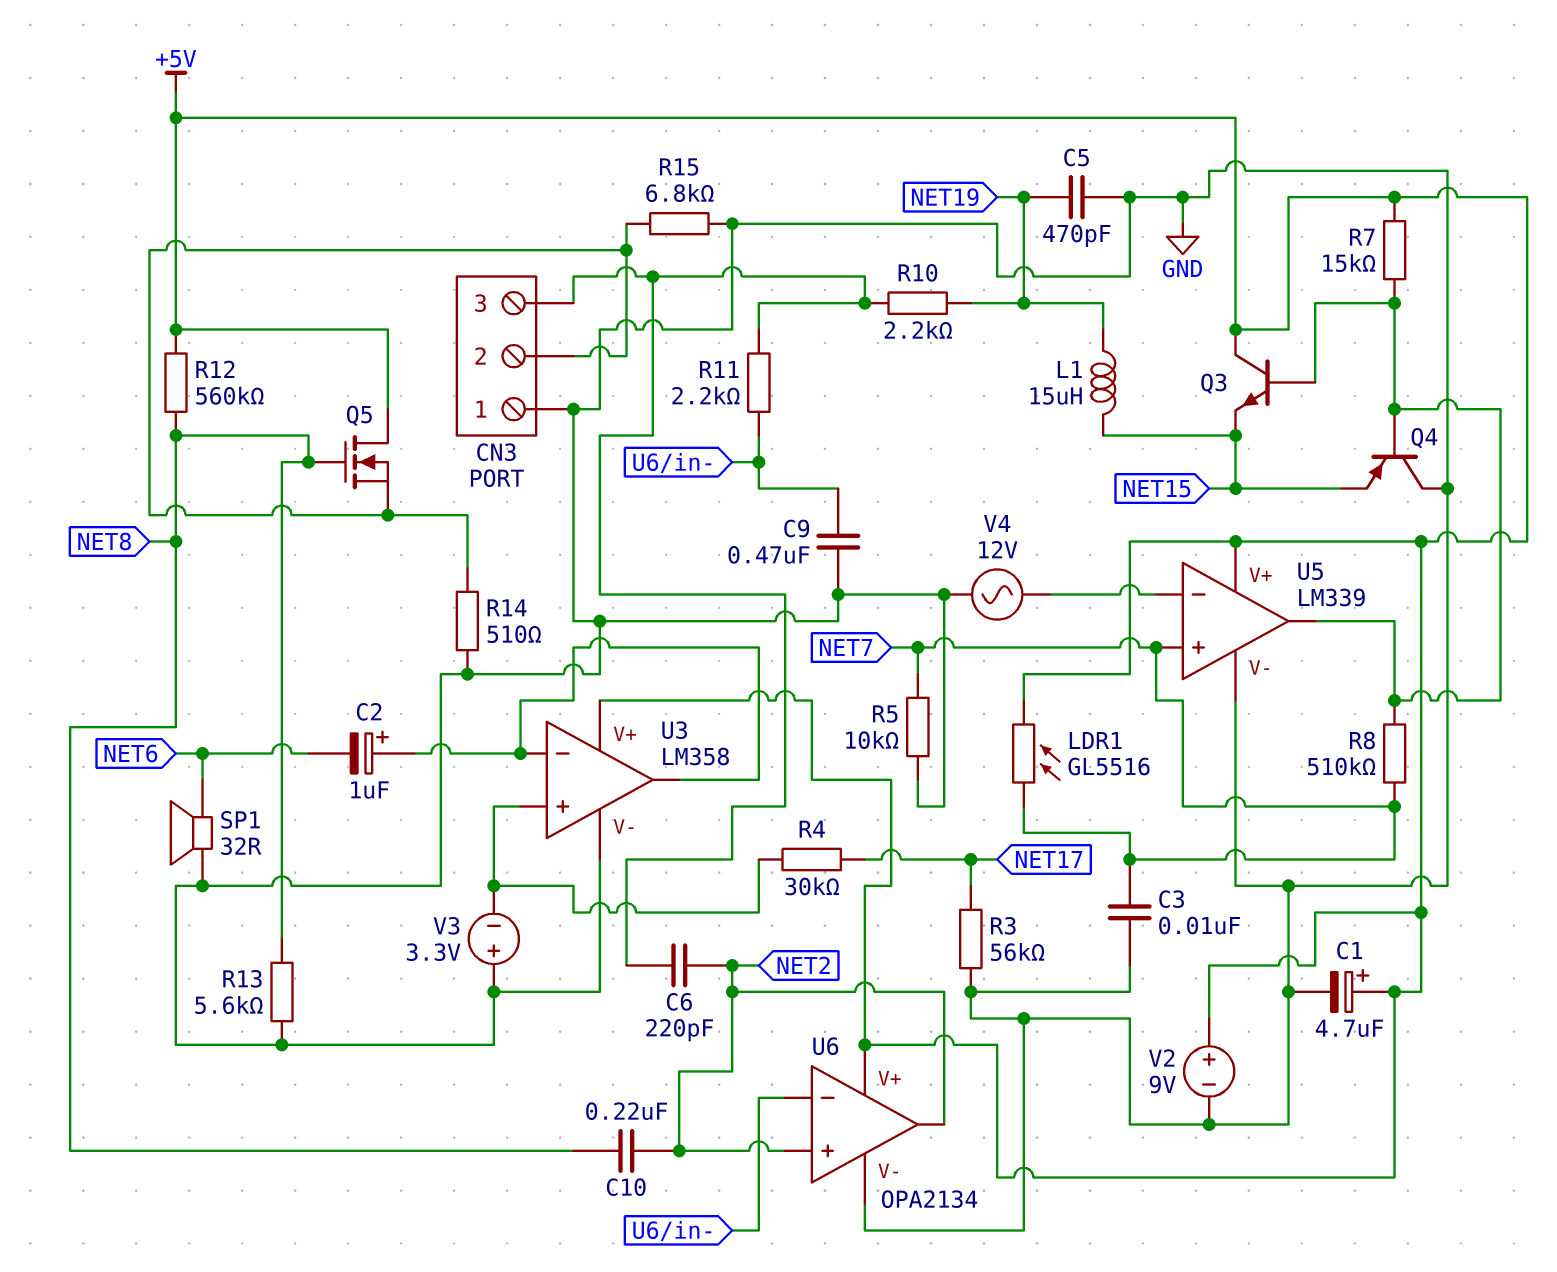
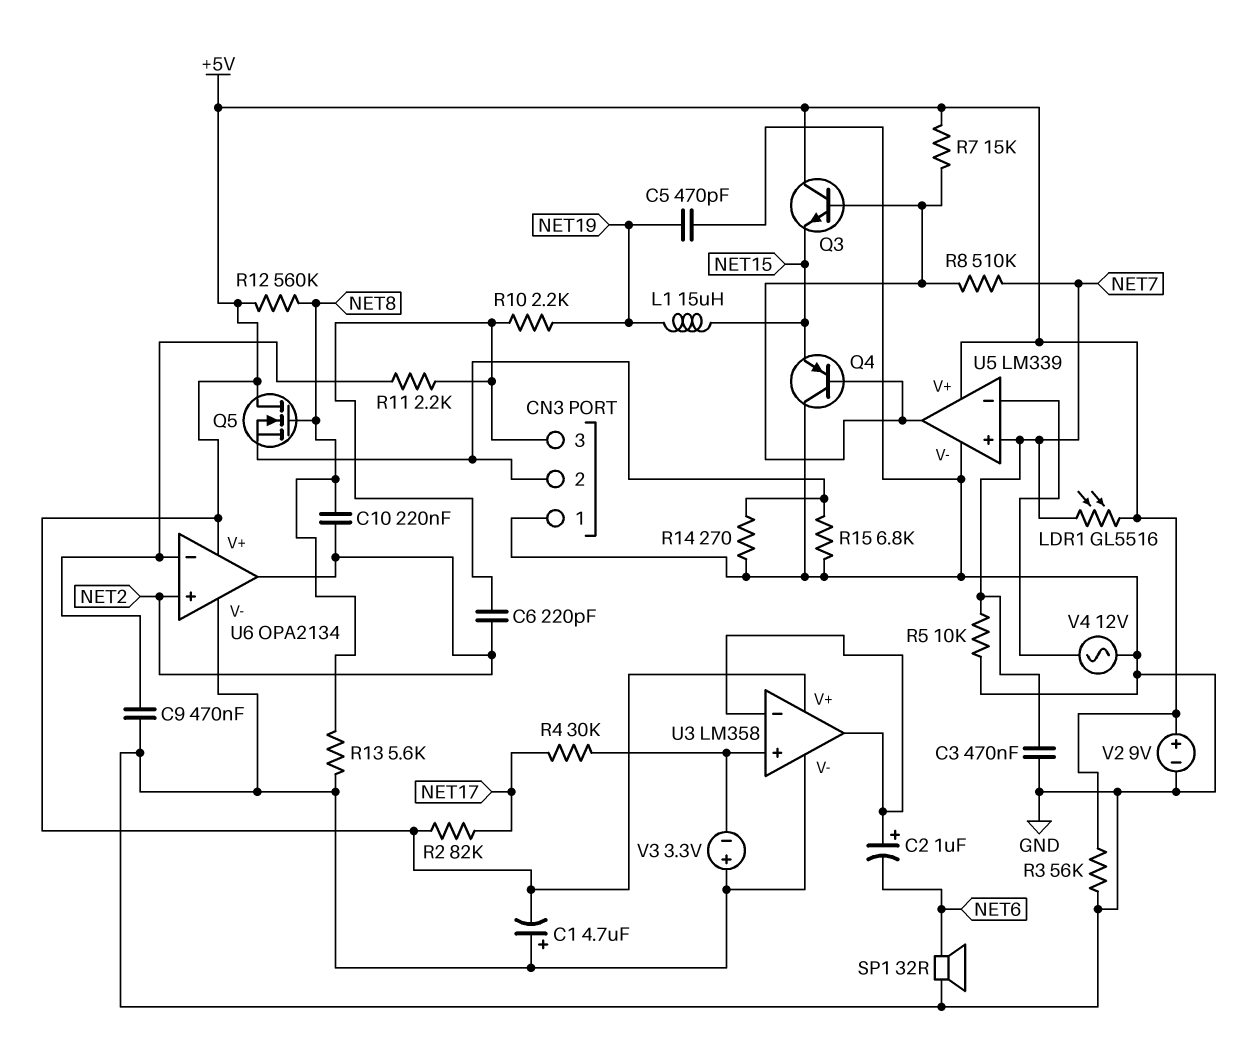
C1: 4.7uF (plus +5V, minus GND) -> 4.7uF (plus GND, minus +5V)
C3: 10nF (GND, NET7) -> 470nF (GND, NET7)
R2: none -> 82k (+5V, NET17)
R3: 56k (GND, NET17) -> 56k (+5V, GND)
R14: 510 (CN3/2, GND) -> 270 (CN3/2, GND)

